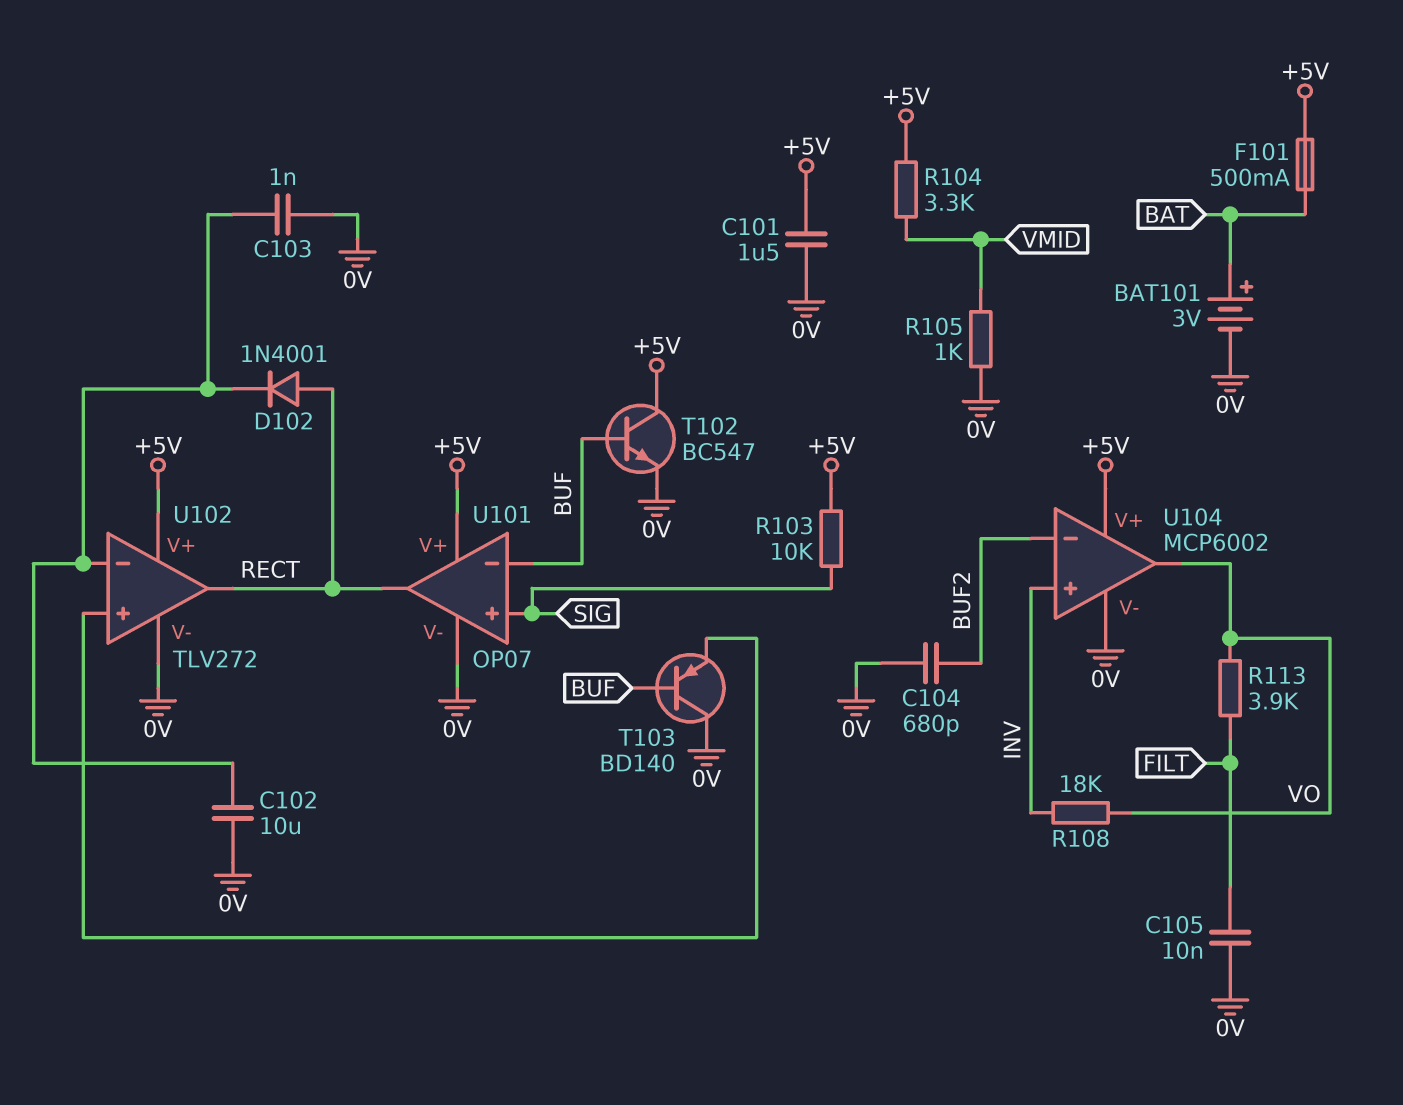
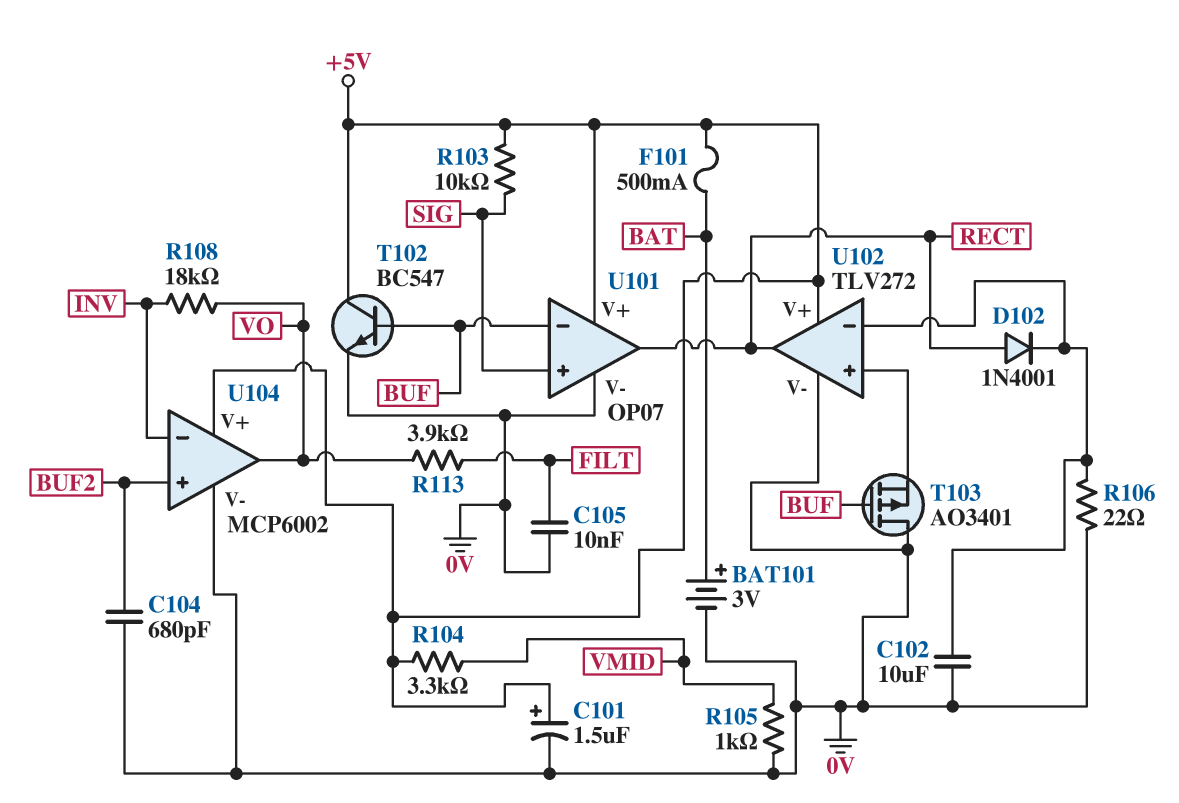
C101: 1.5uF (+5V, 0V) -> 1.5uF (plus +5V, minus 0V)
C103: 1nF (0V, U102/in-) -> none
R106: none -> 22 (0V, U102/in-)
T103: PNP BD140 (B BUF, C 0V, E U102/in+) -> PMOS AO3401 (G BUF, D 0V, S U102/in+)
U104 pin in+: INV -> BUF2
U104 pin in-: BUF2 -> INV

